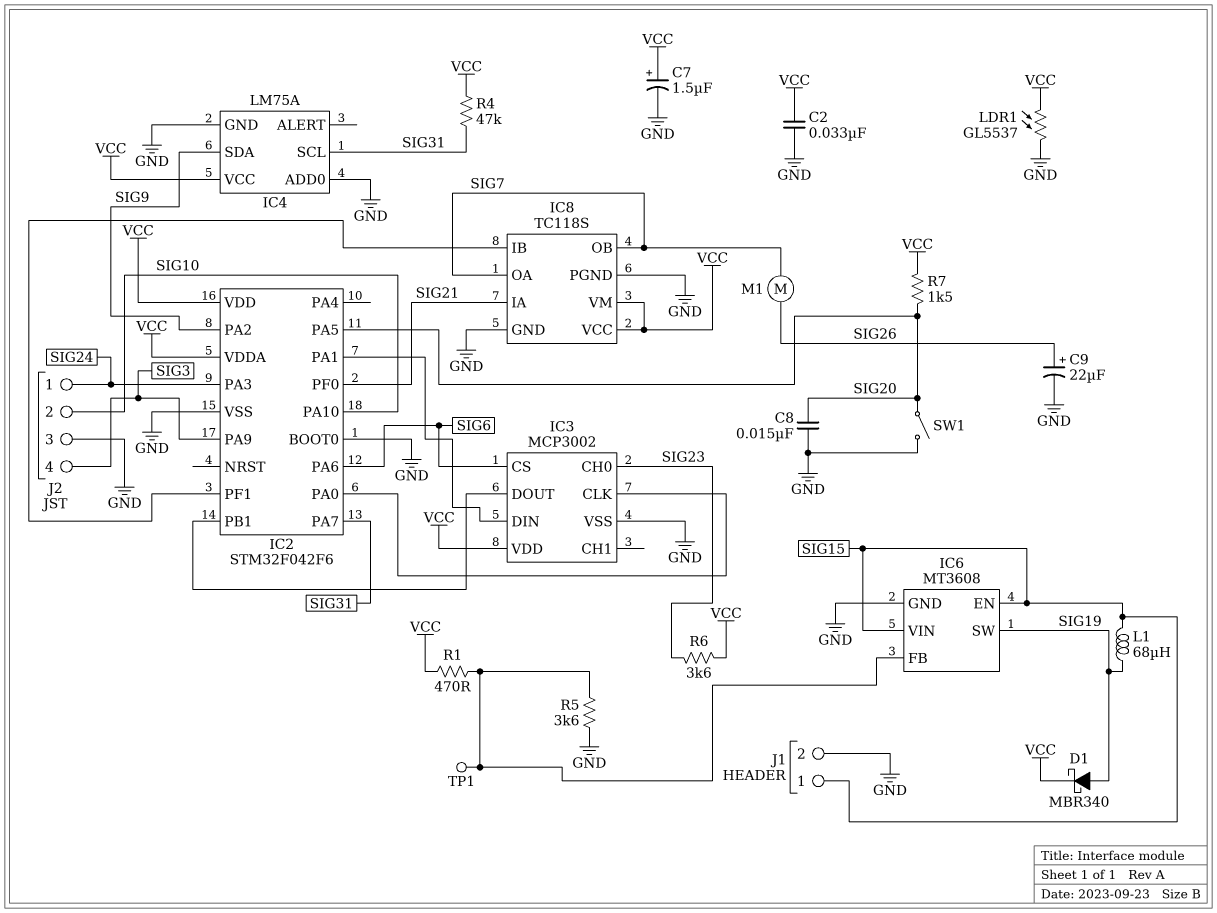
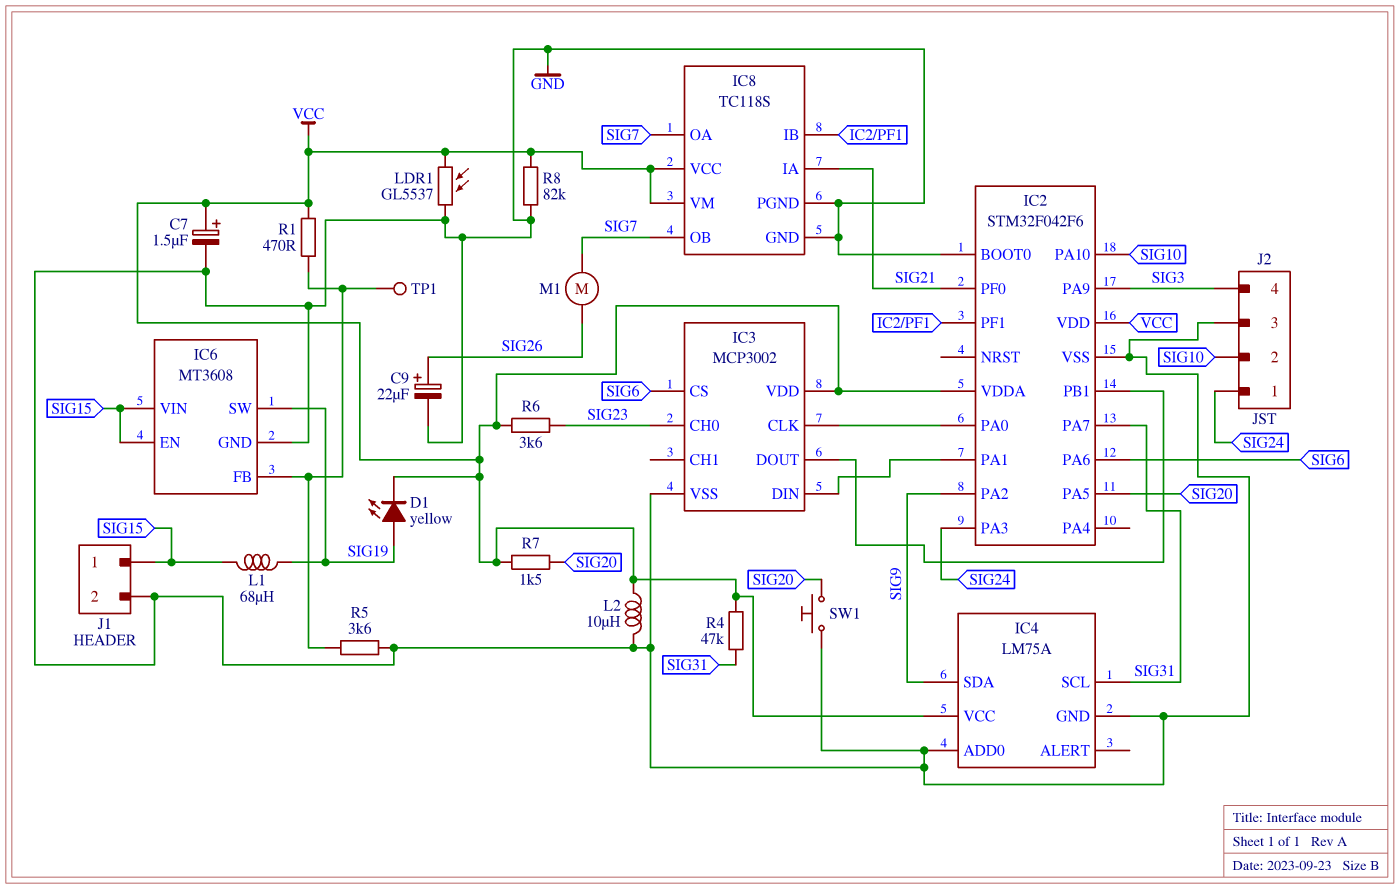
C2: 33nF (GND, VCC) -> none
C8: 15nF (GND, SIG20) -> none
D1: schottky MBR340 (A SIG19, K VCC) -> LED yellow (A SIG19, K VCC)
L2: none -> 10uH (GND, VCC)
R8: none -> 82k (GND, VCC)
SW1: switch (GND, SIG20) -> button (GND, SIG20)

